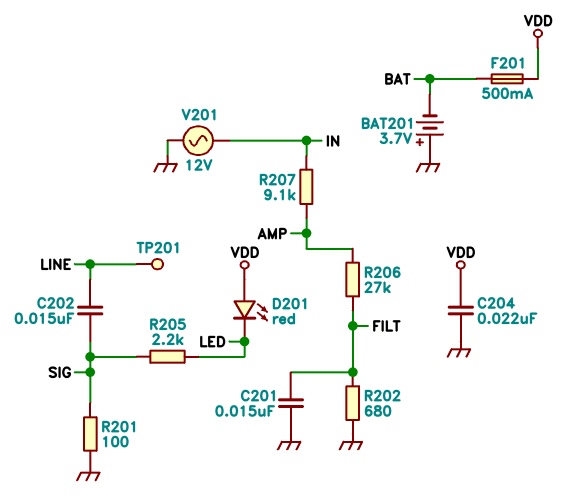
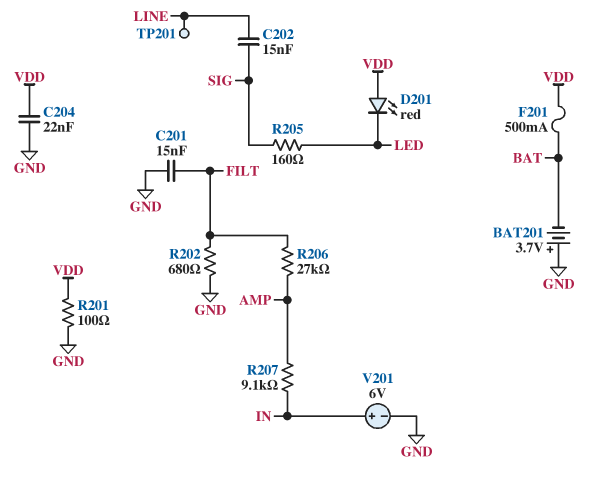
R201: 100 (GND, SIG) -> 100 (GND, VDD)
R205: 2.2k (LED, SIG) -> 160 (LED, SIG)
V201: AC 12V (GND, IN) -> 6V (plus IN, minus GND)

